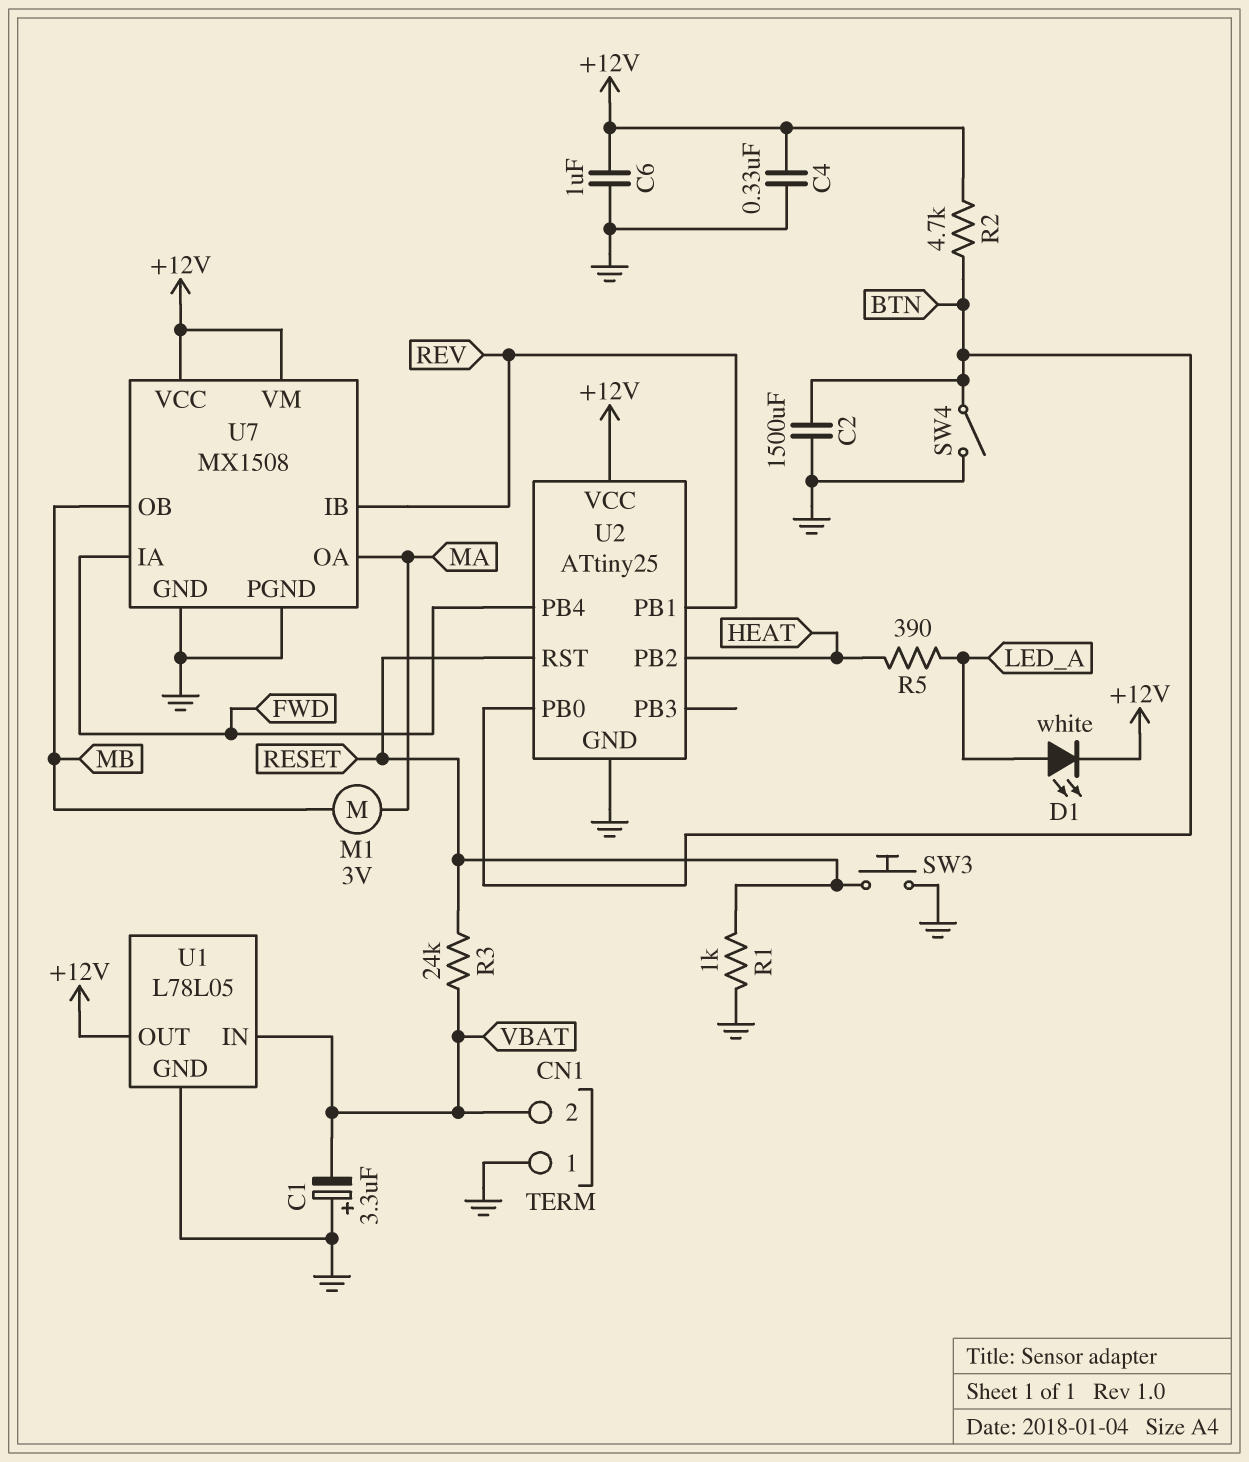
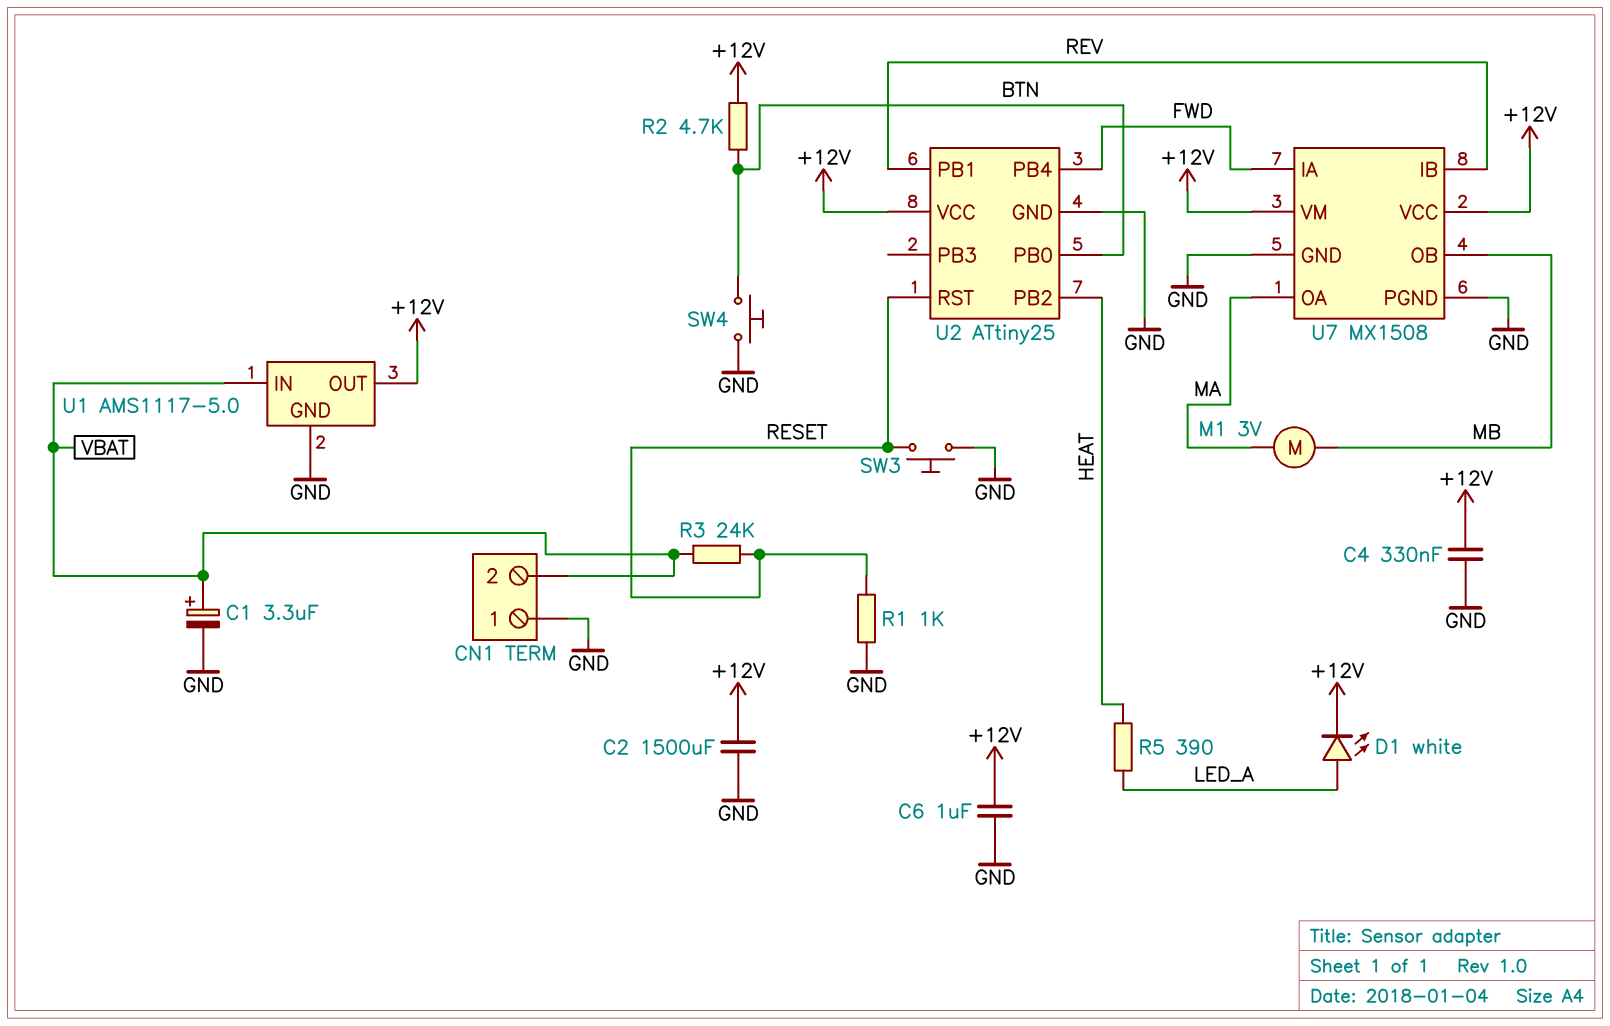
C1: 3.3uF (plus GND, minus VBAT) -> 3.3uF (plus VBAT, minus GND)
C2: 1500uF (BTN, GND) -> 1500uF (+12V, GND)
SW4: switch (BTN, GND) -> button (BTN, GND)
U1: L78L05 -> AMS1117-5.0

